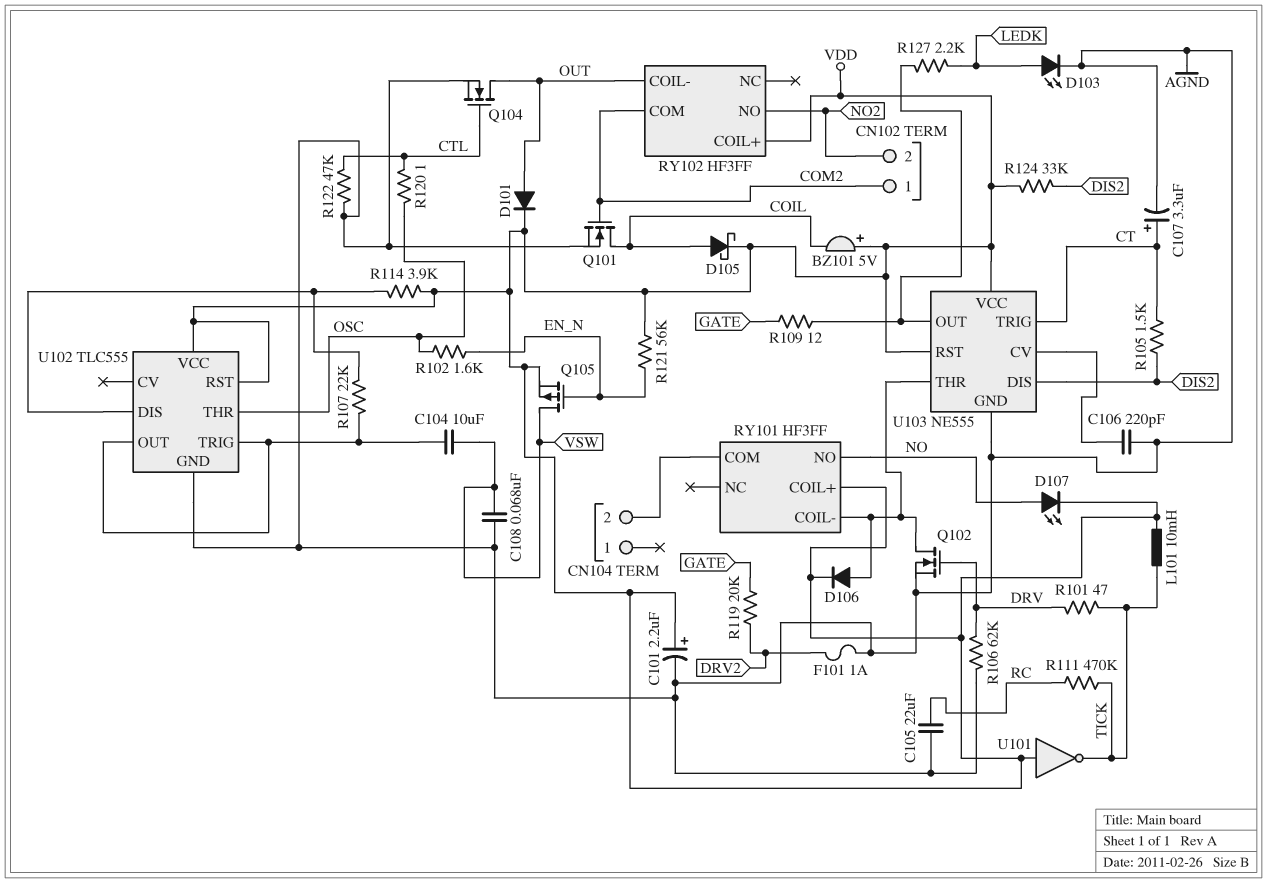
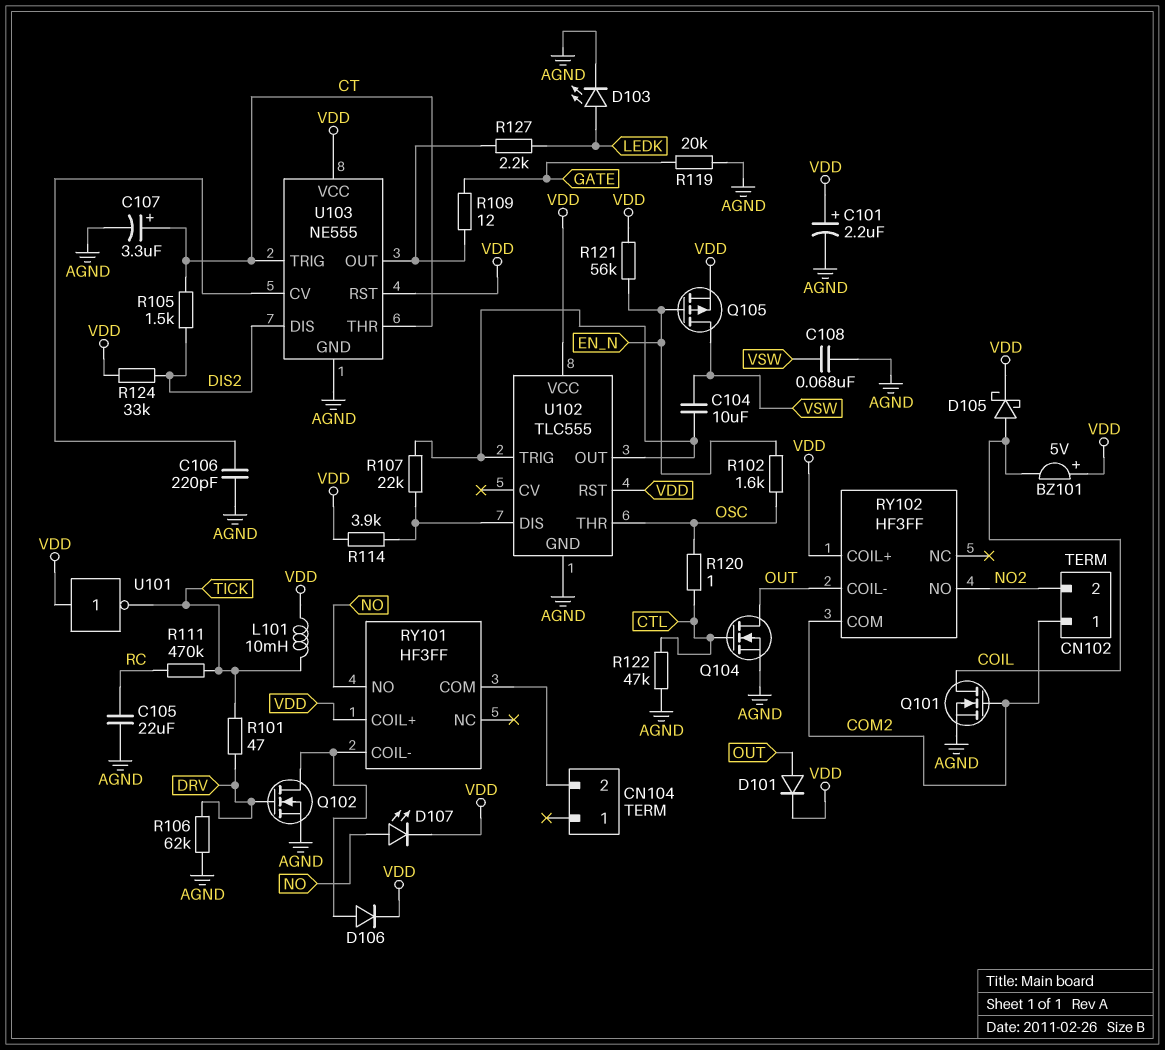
F101: 1A (AGND, DRV2) -> none
R119: 20k (DRV2, GATE) -> 20k (AGND, GATE)
U103 pin THR: RY101/COIL- -> CT

